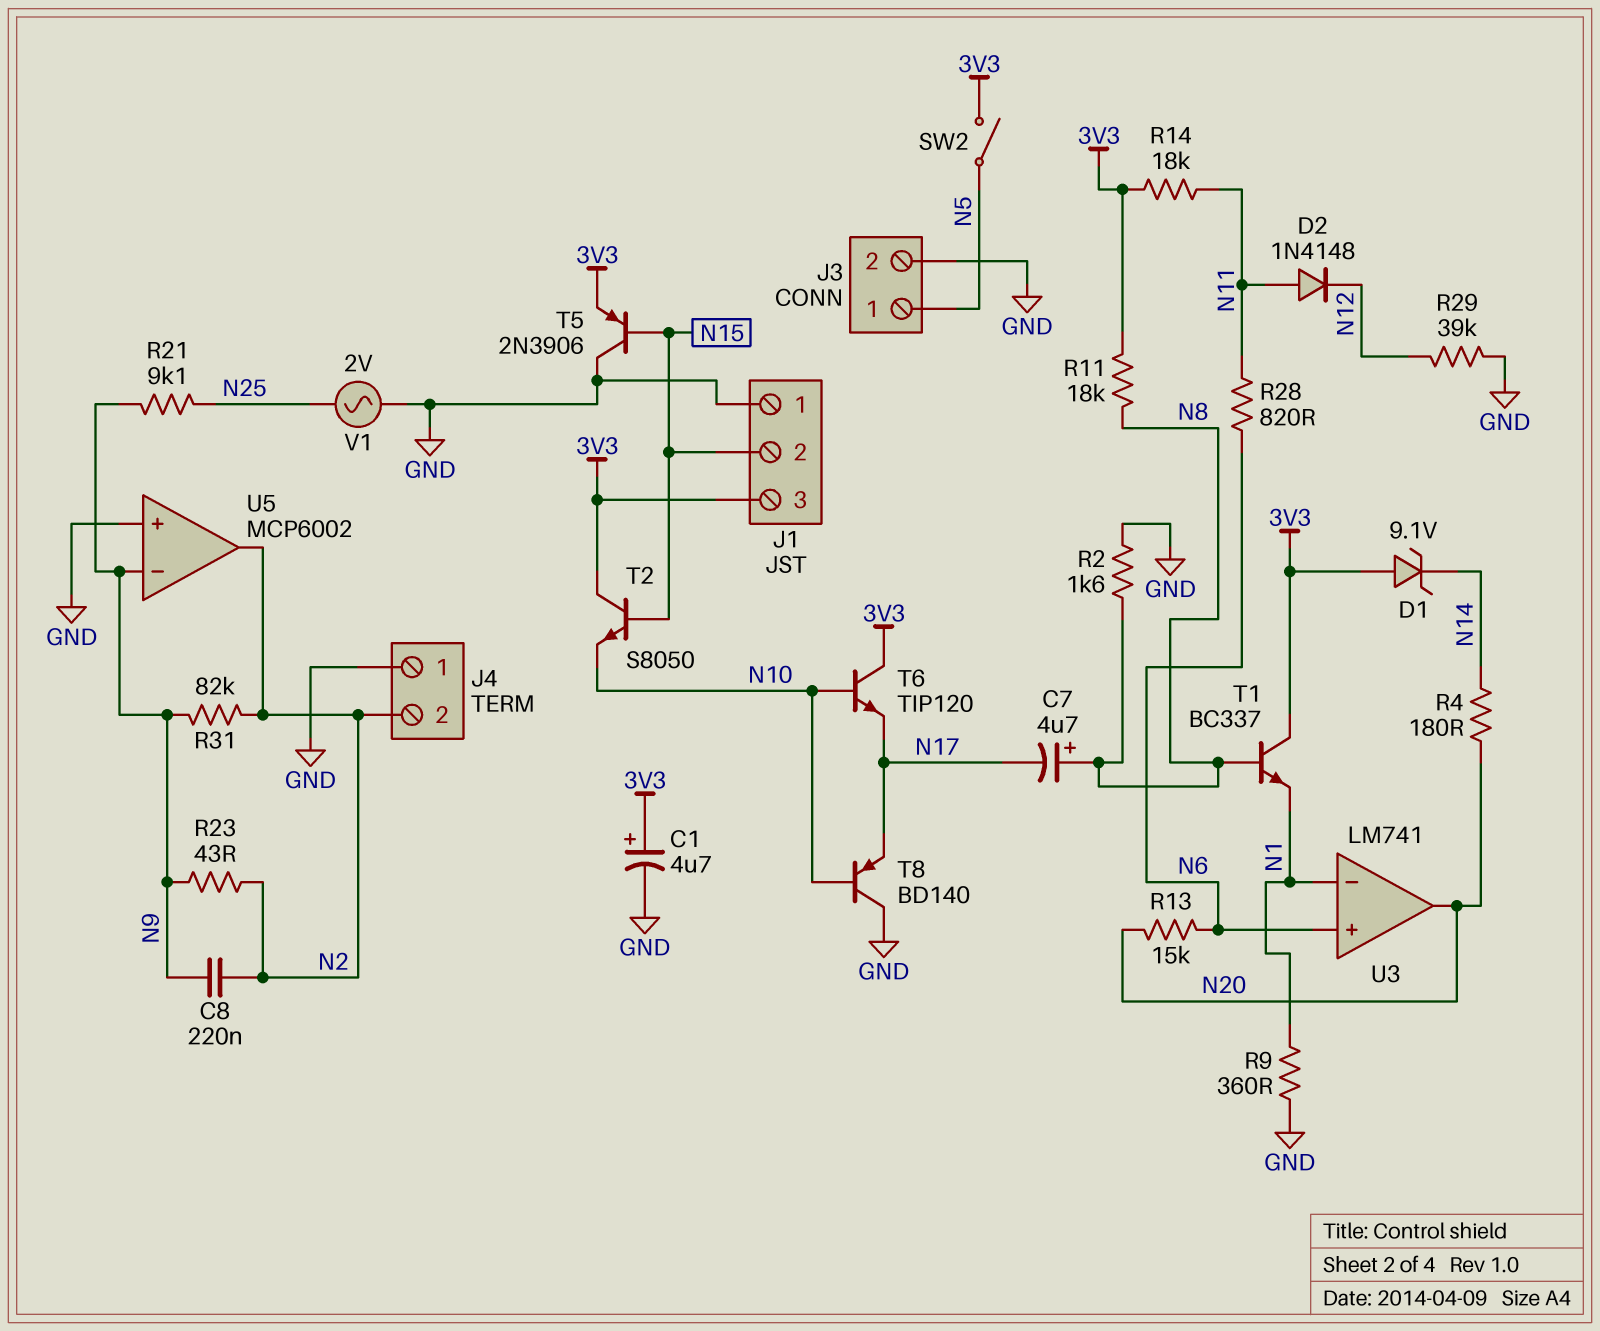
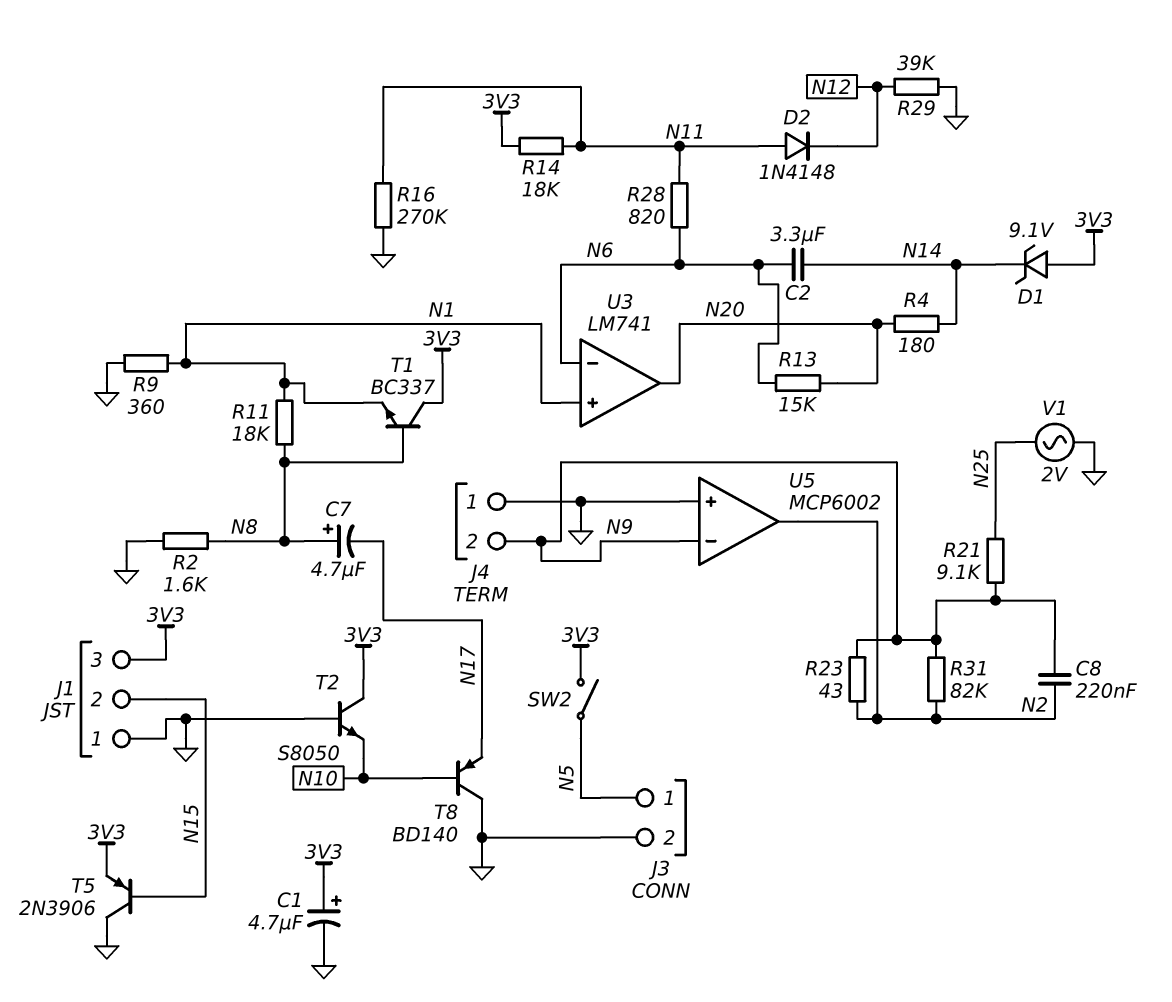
C2: none -> 3.3uF (N6, N14)
J4 pin 2: N2 -> N9
R11: 18k (3V3, N8) -> 18k (N1, N8)
R16: none -> 270k (GND, N11)
T2: NPN S8050 (B N15, C 3V3, E N10) -> NPN S8050 (B GND, C 3V3, E N10)
T6: NPN TIP120 (B N10, C 3V3, E N17) -> none
U3 pin in+: N6 -> N1
U3 pin in-: N1 -> N6

